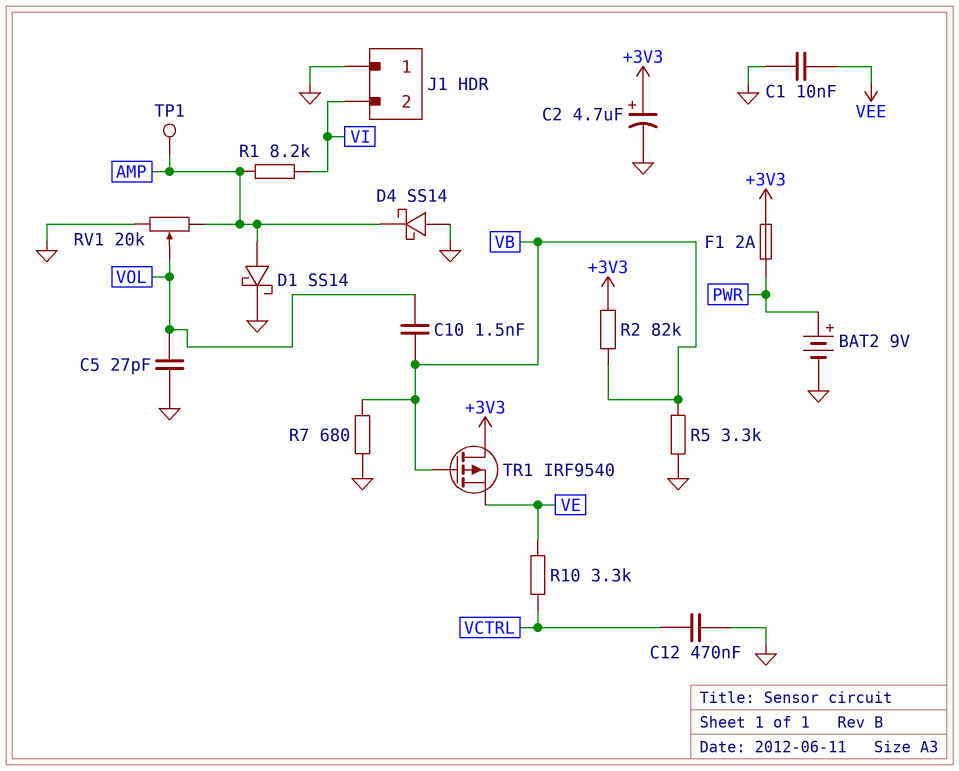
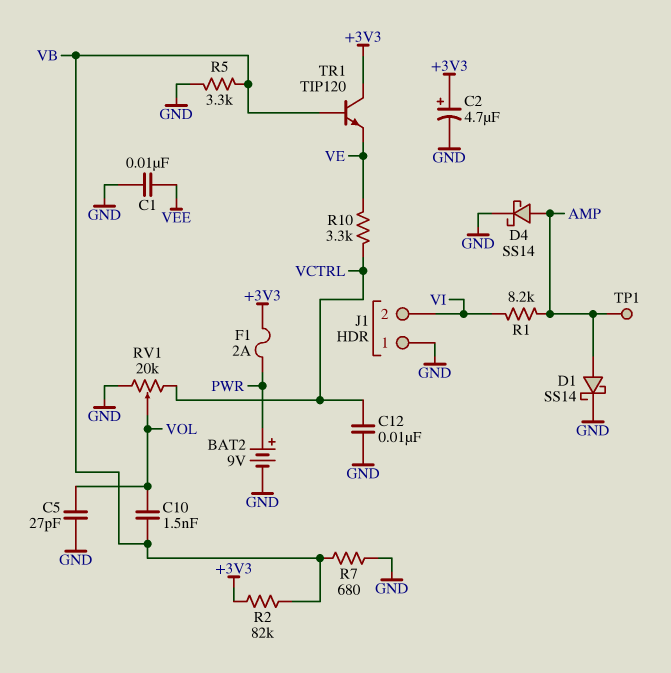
C12: 470nF (GND, VCTRL) -> 10nF (GND, VCTRL)
D4: schottky SS14 (A GND, K AMP) -> schottky SS14 (A AMP, K GND)
RV1: 20k (AMP, GND, wiper VOL) -> 20k (GND, VCTRL, wiper VOL)
TR1: PMOS IRF9540 (G VB, D +3V3, S VE) -> NPN TIP120 (B VB, C +3V3, E VE)

